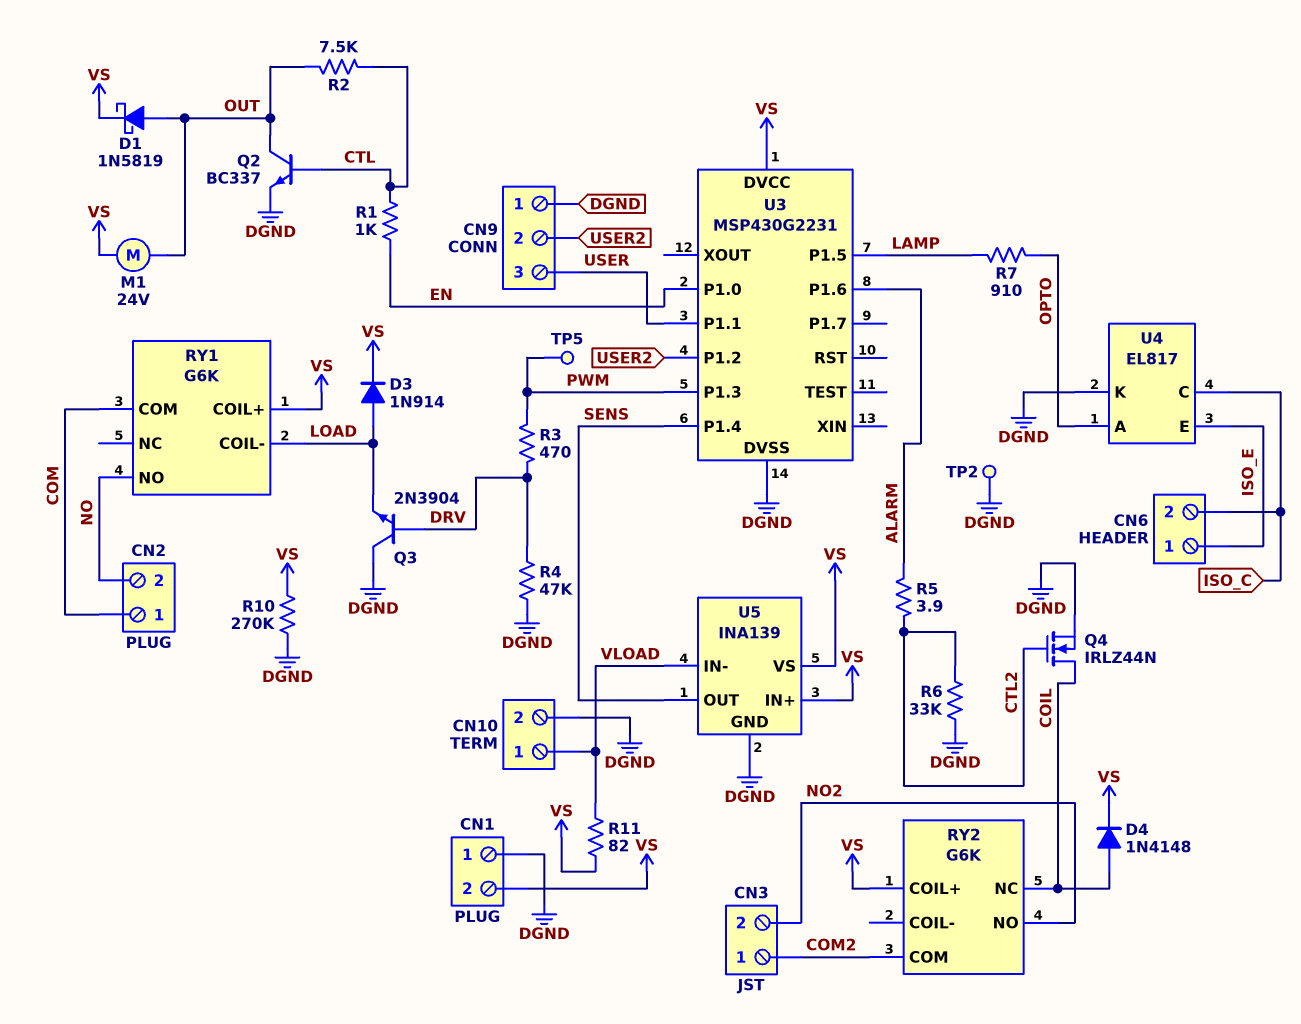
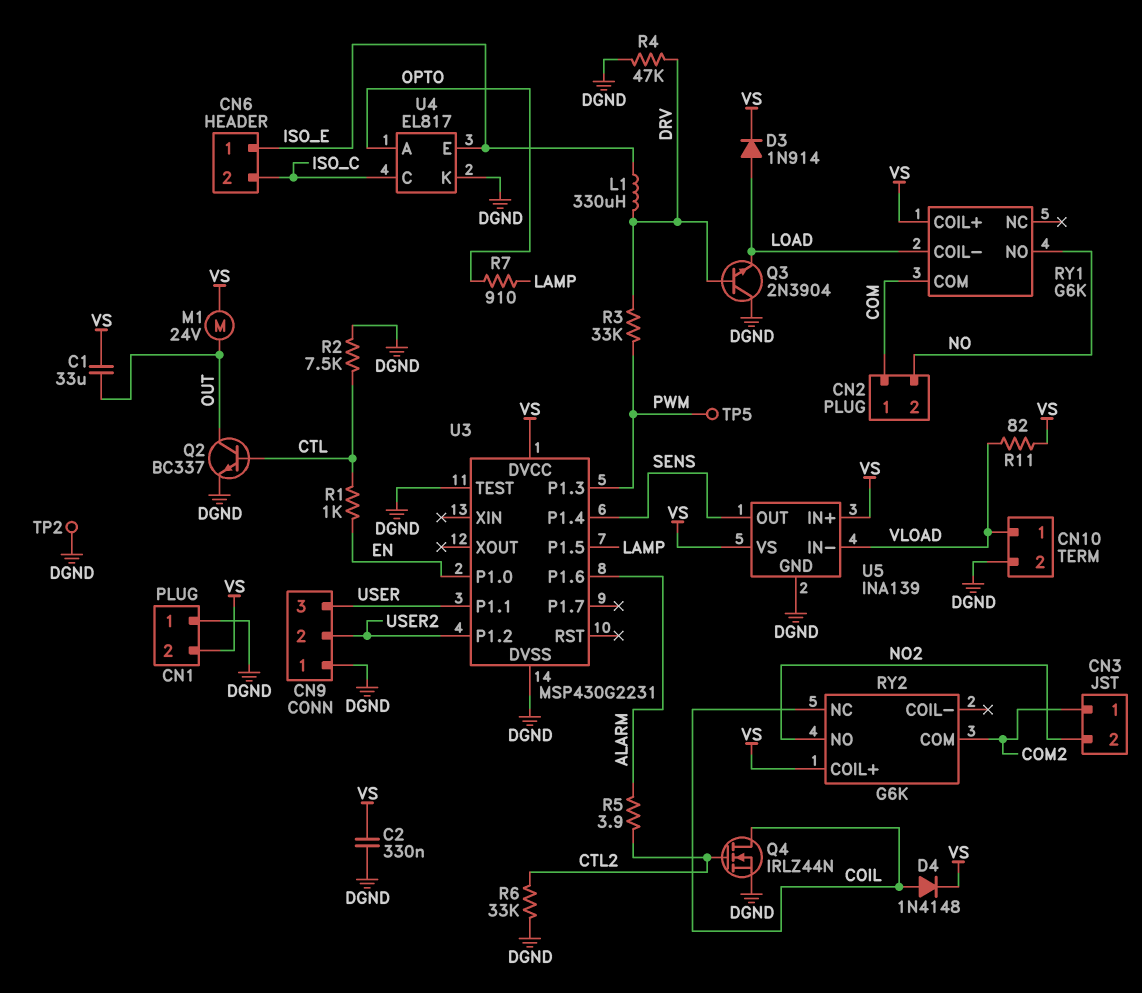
C1: none -> 33uF (OUT, VS)
C2: none -> 330nF (DGND, VS)
D1: schottky 1N5819 (A OUT, K VS) -> none
L1: none -> 330uH (DRV, ISO_E)
R2: 7.5k (CTL, OUT) -> 7.5k (CTL, DGND)
R3: 470 (DRV, PWM) -> 33k (DRV, PWM)
R10: 270k (DGND, VS) -> none
U3 pin TEST: none -> DGND

